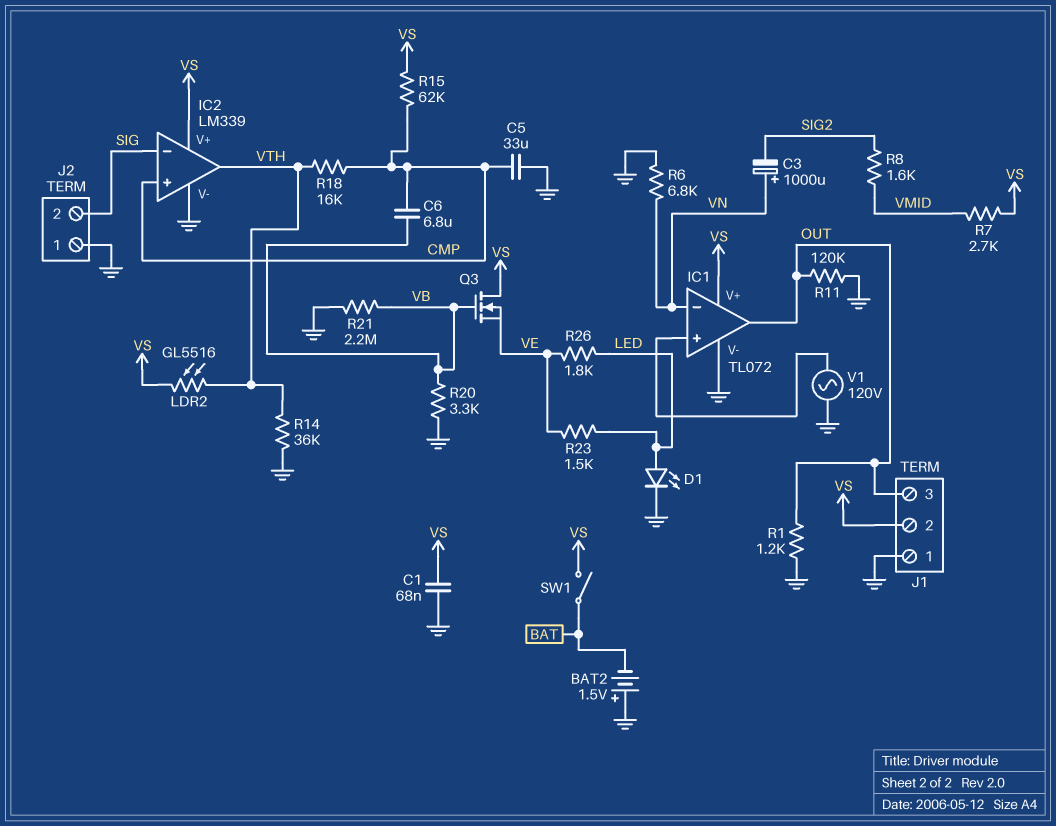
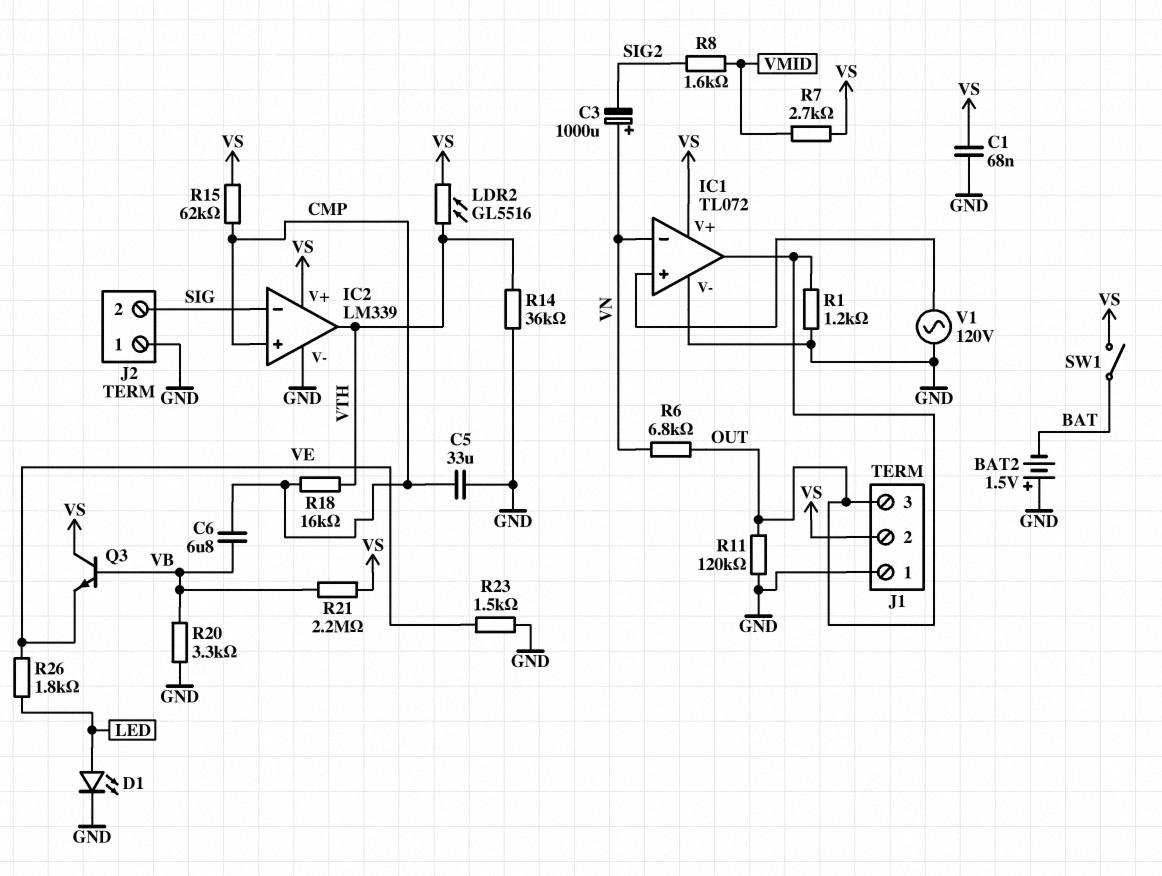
Q3: NMOS (G VB, D VS, S VE) -> NPN (B VB, C VS, E VE)
R6: 6.8k (GND, VN) -> 6.8k (OUT, VN)
R21: 2.2M (GND, VB) -> 2.2M (VB, VS)
R23: 1.5k (LED, VE) -> 1.5k (GND, VE)

